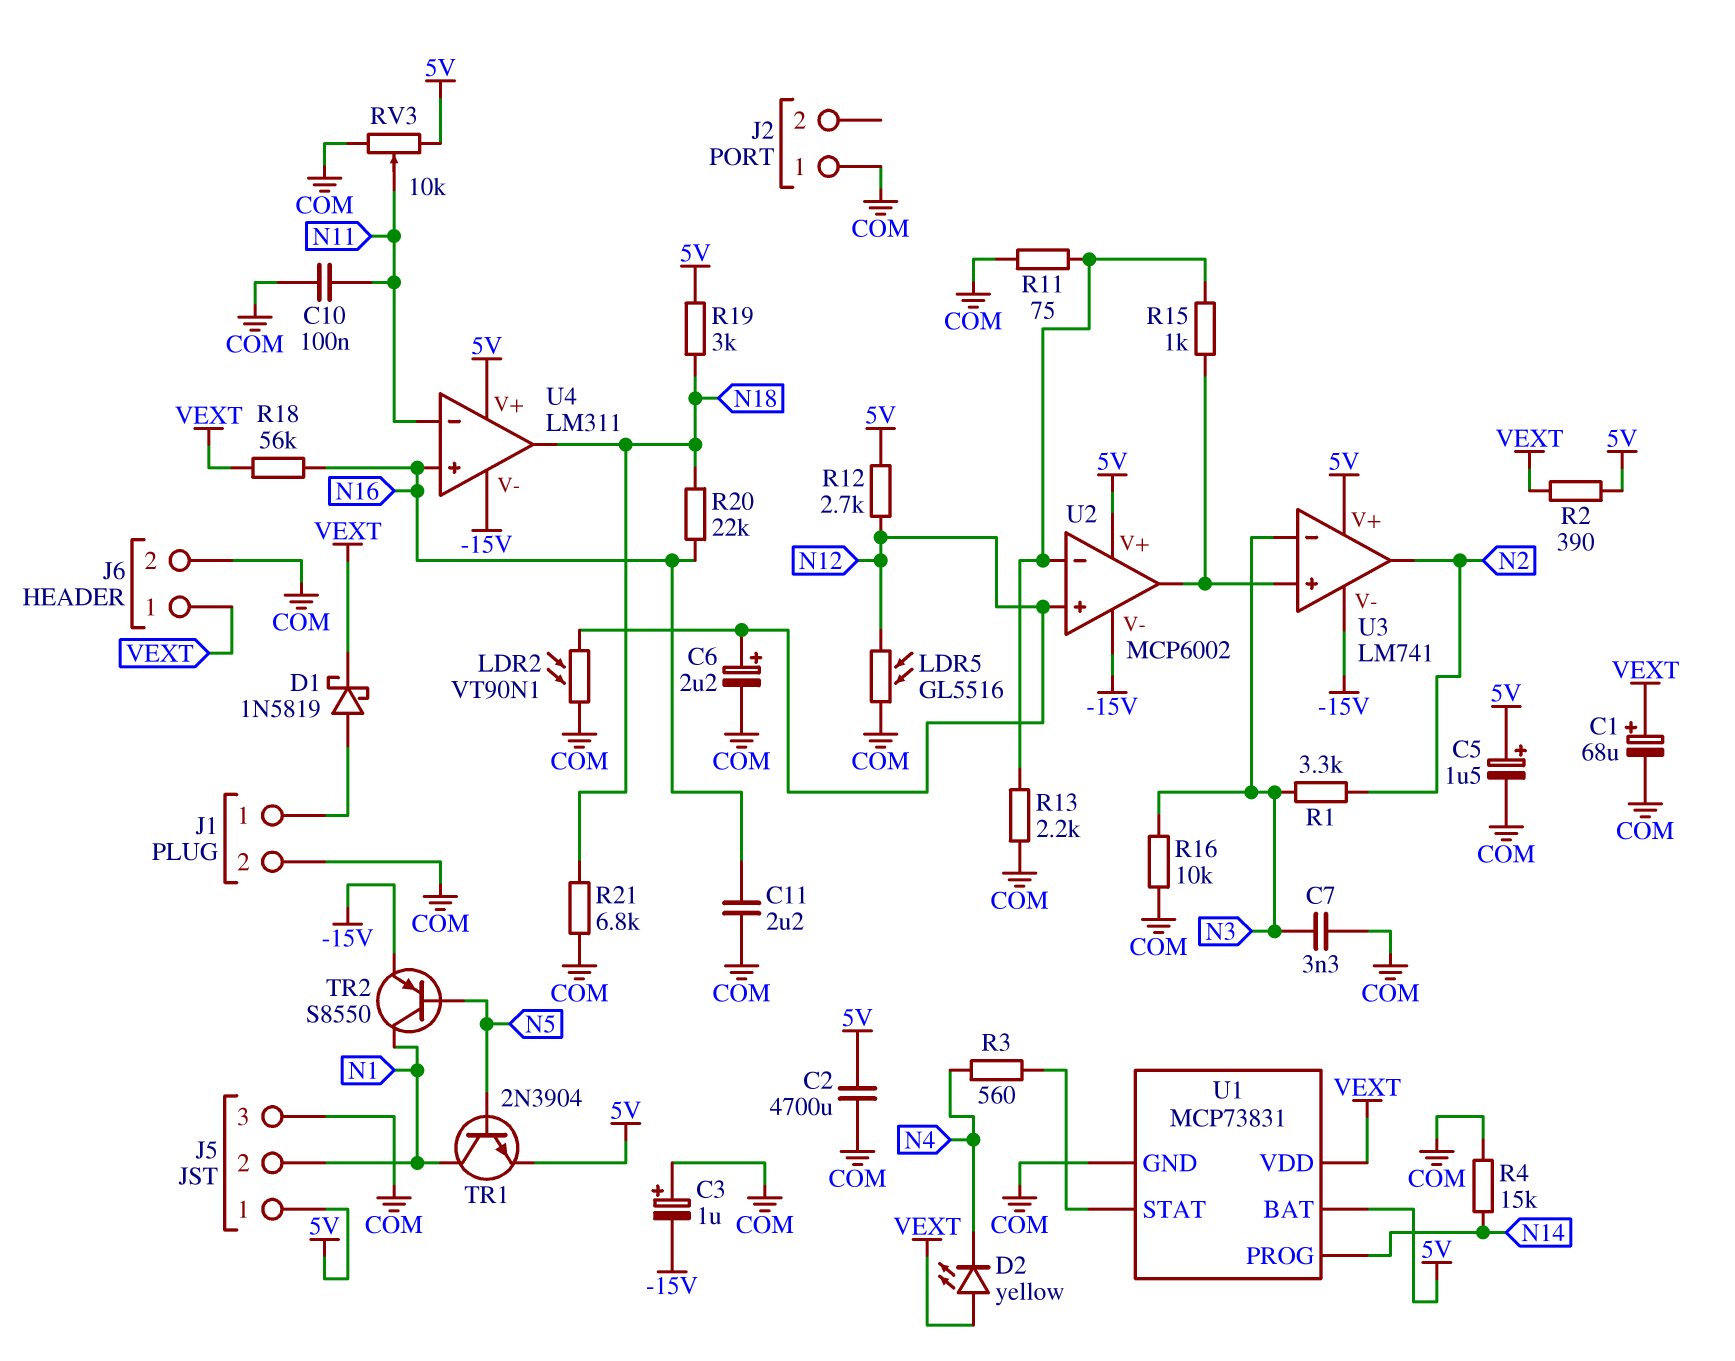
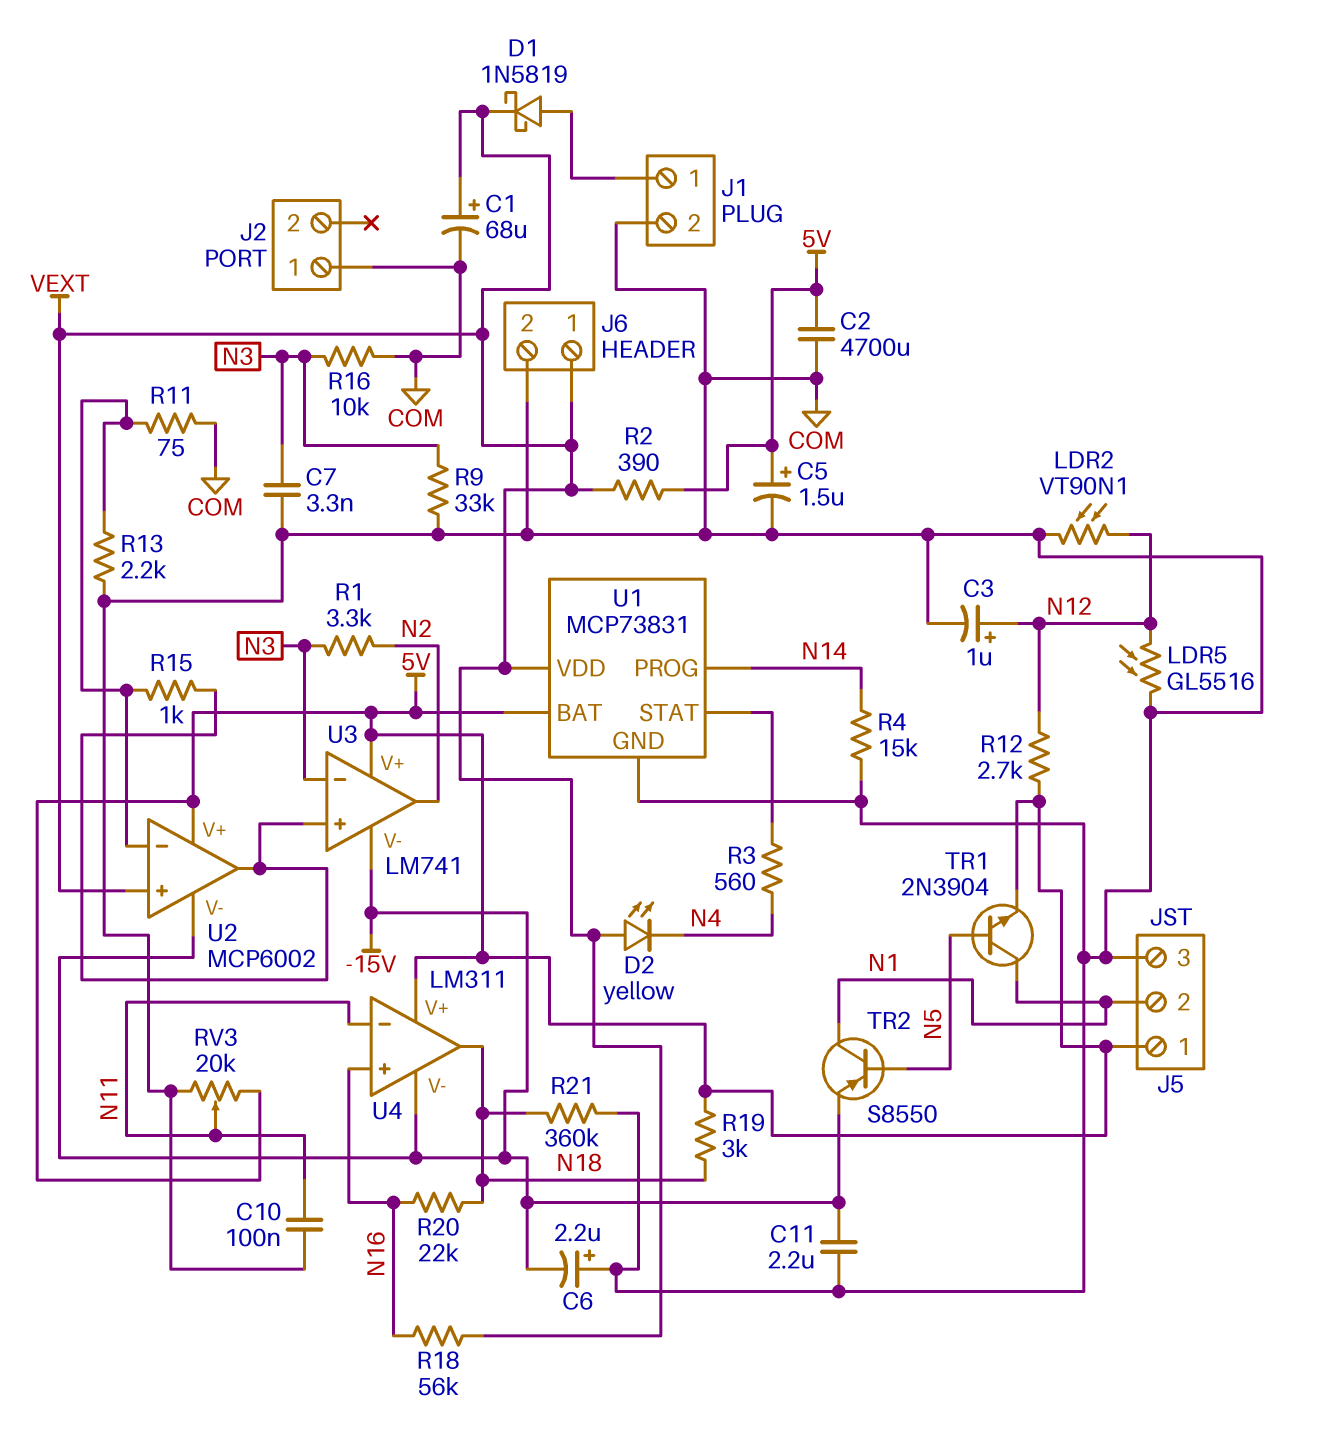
C3: 1uF (plus COM, minus -15V) -> 1uF (plus N12, minus COM)
C6: 2.2uF (plus N12, minus COM) -> 2.2uF (plus COM, minus -15V)
C11: 2.2uF (COM, N16) -> 2.2uF (-15V, COM)
R9: none -> 33k (COM, N3)
R21: 6.8k (COM, N18) -> 360k (COM, N18)
RV3: 10k (5V, COM, wiper N11) -> 20k (5V, COM, wiper N11)
U2 pin in+: N12 -> VEXT

